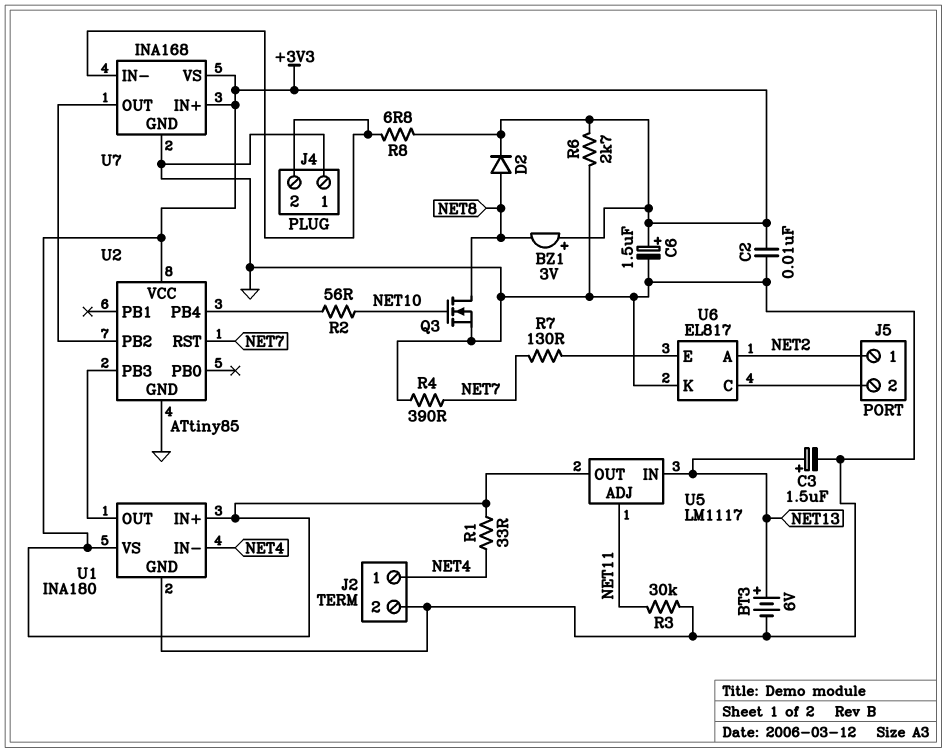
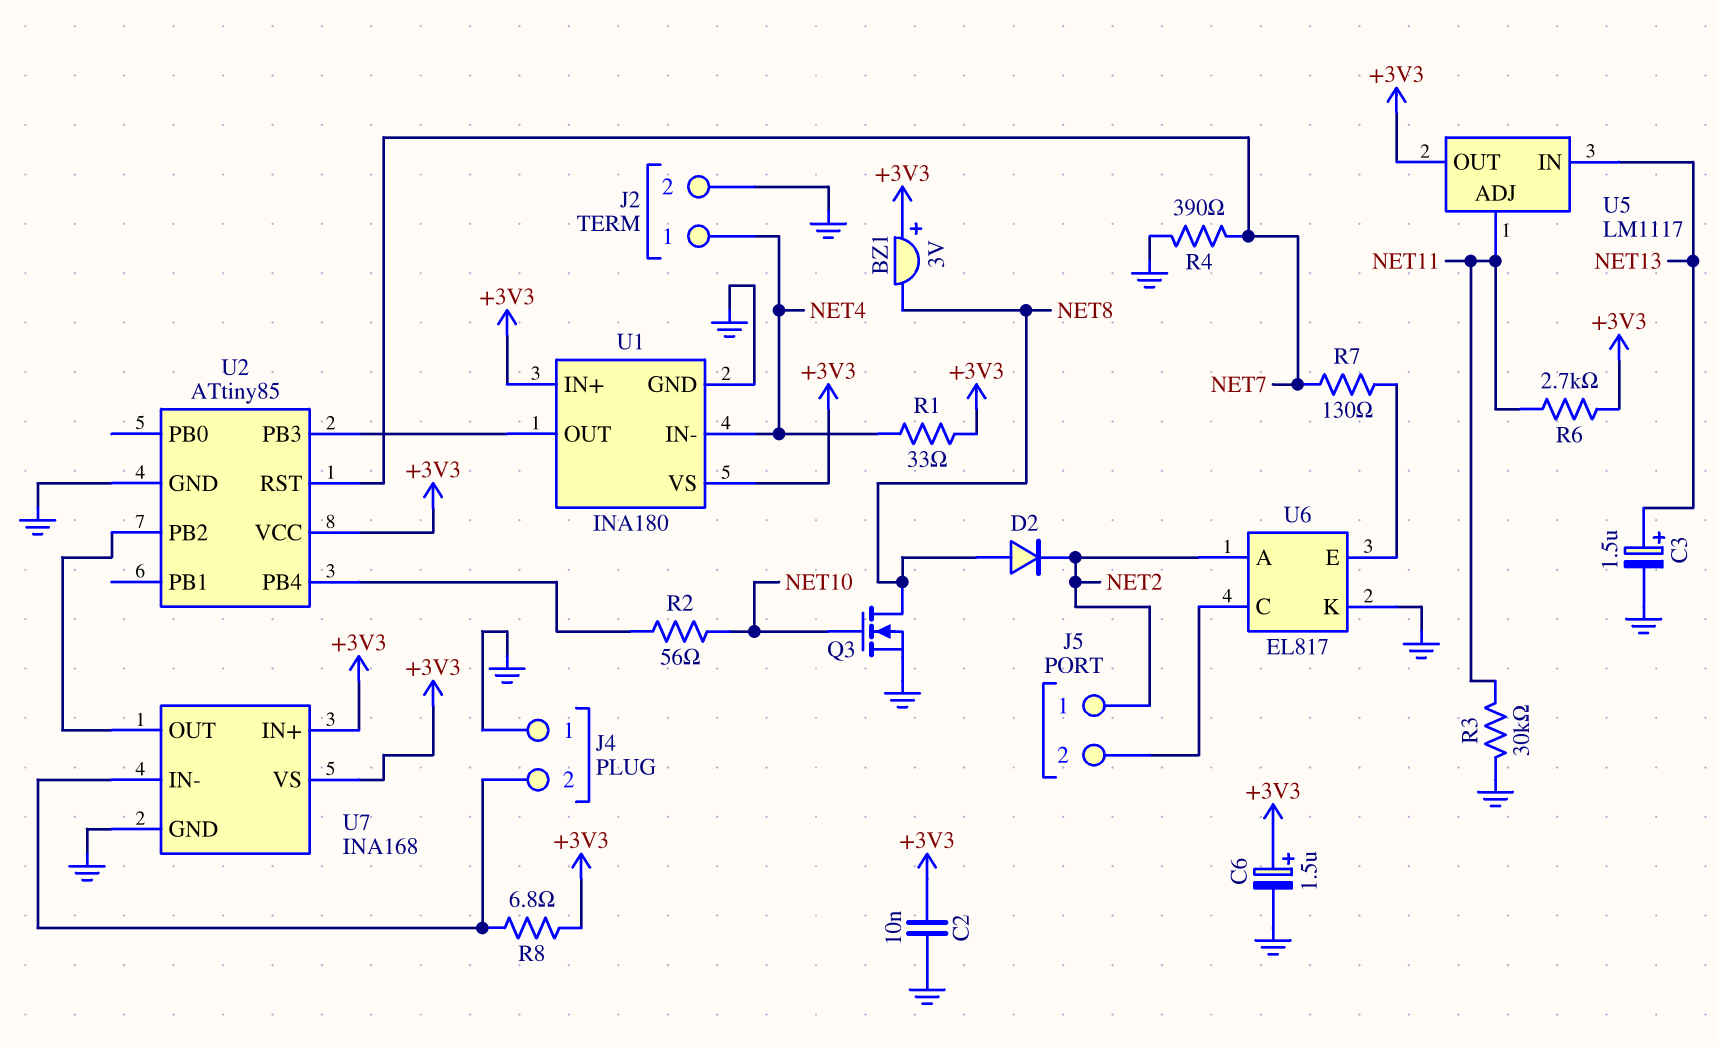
BT3: 6V (plus NET13, minus GND) -> none
D2: diode (A NET8, K +3V3) -> diode (A NET8, K NET2)
R6: 2.7k (+3V3, GND) -> 2.7k (+3V3, NET11)

